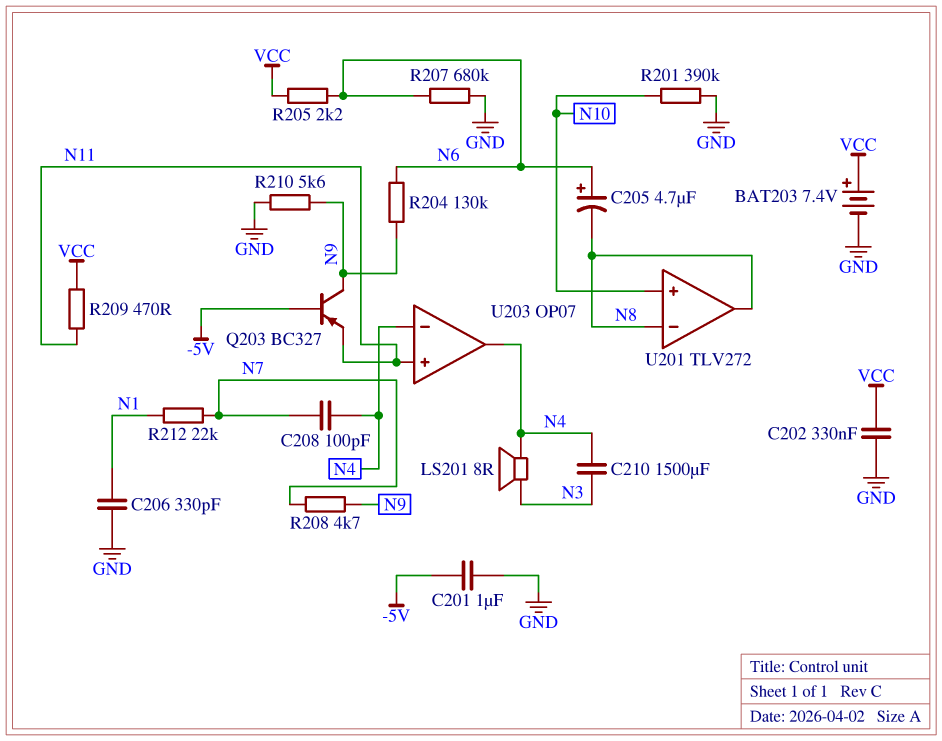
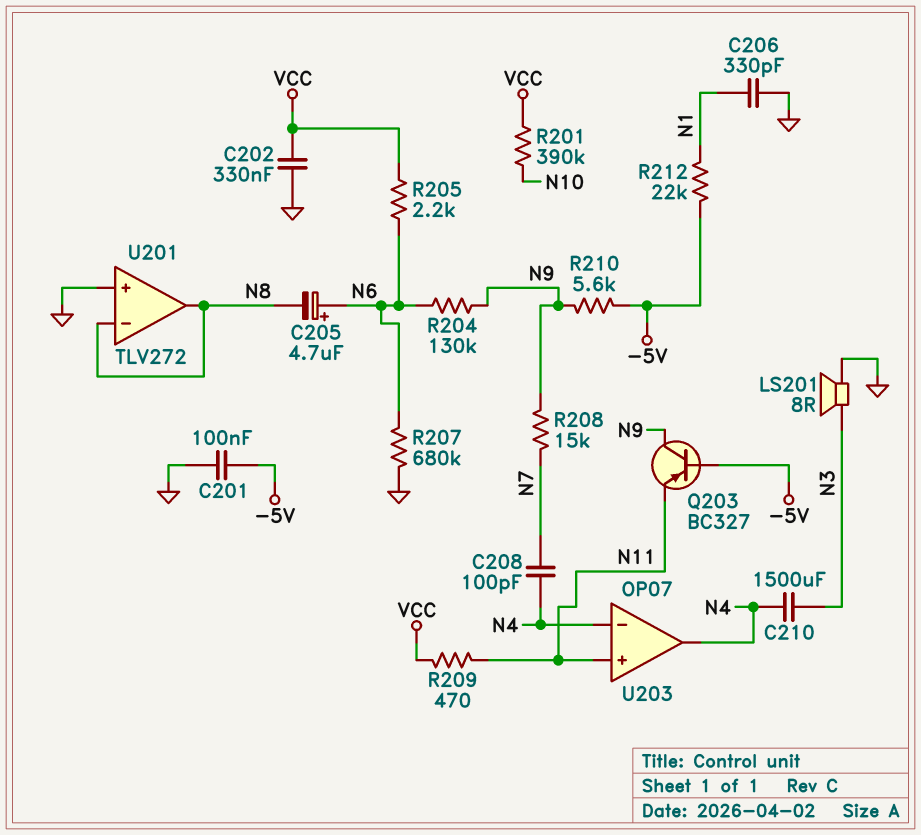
BAT203: 7.4V (plus VCC, minus GND) -> none
C201: 1uF (-5V, GND) -> 100nF (-5V, GND)
LS201: speaker 8R (N3, N4) -> speaker 8R (GND, N3)
R201: 390k (GND, N10) -> 390k (N10, VCC)
R208: 4.7k (N7, N9) -> 15k (N7, N9)
R210: 5.6k (GND, N9) -> 5.6k (-5V, N9)
R212: 22k (N1, N7) -> 22k (-5V, N1)
U201 pin in+: N10 -> GND

